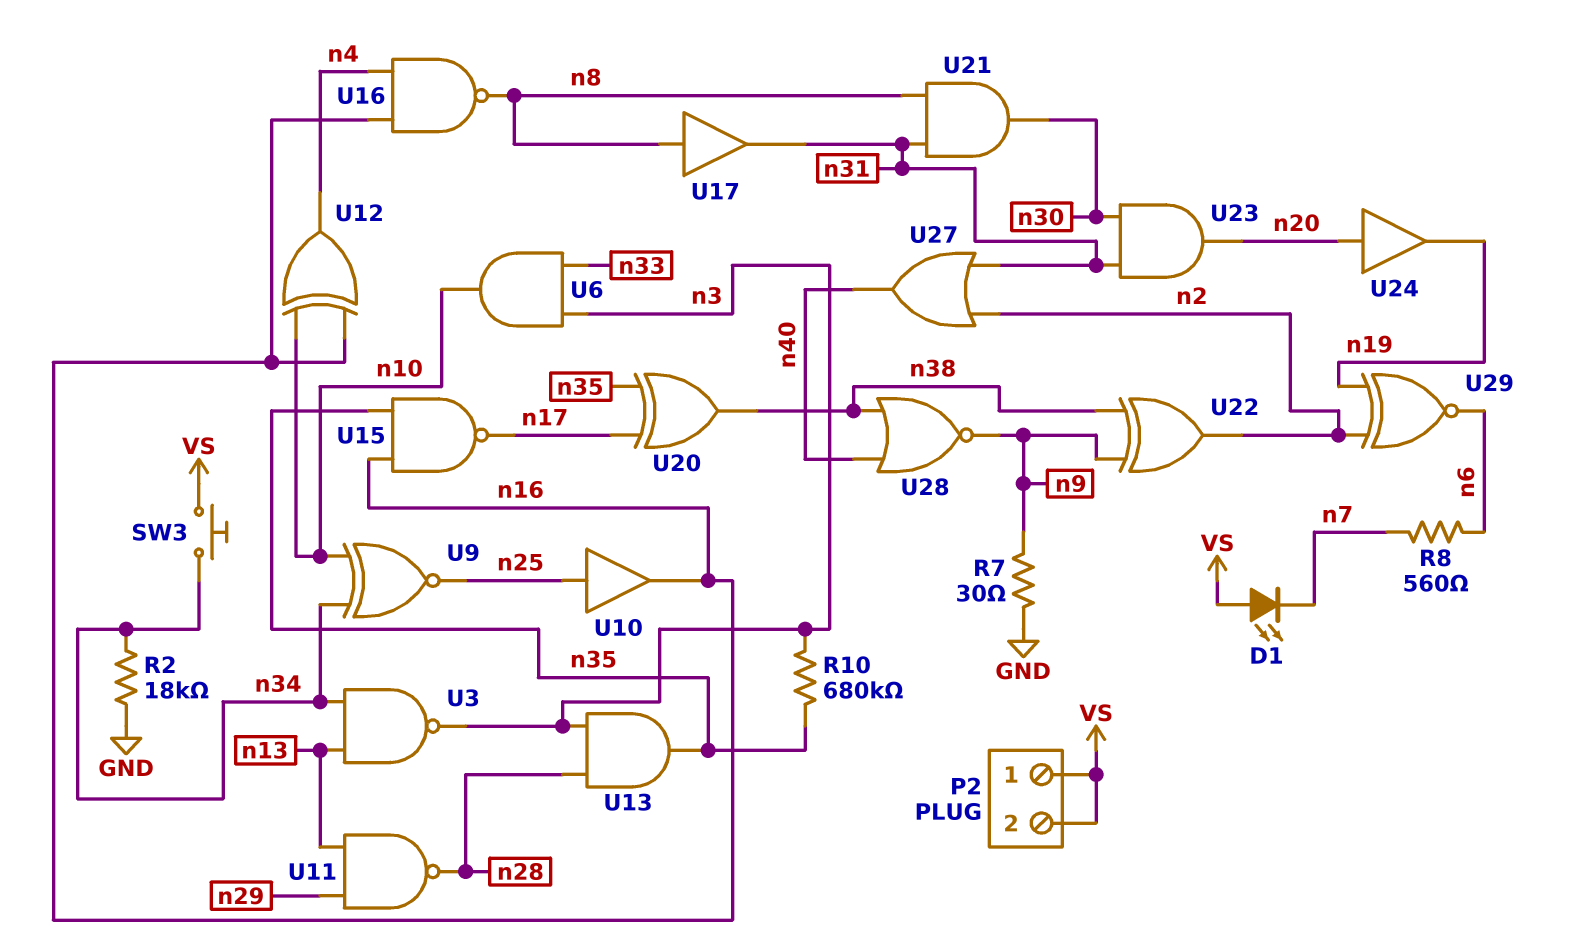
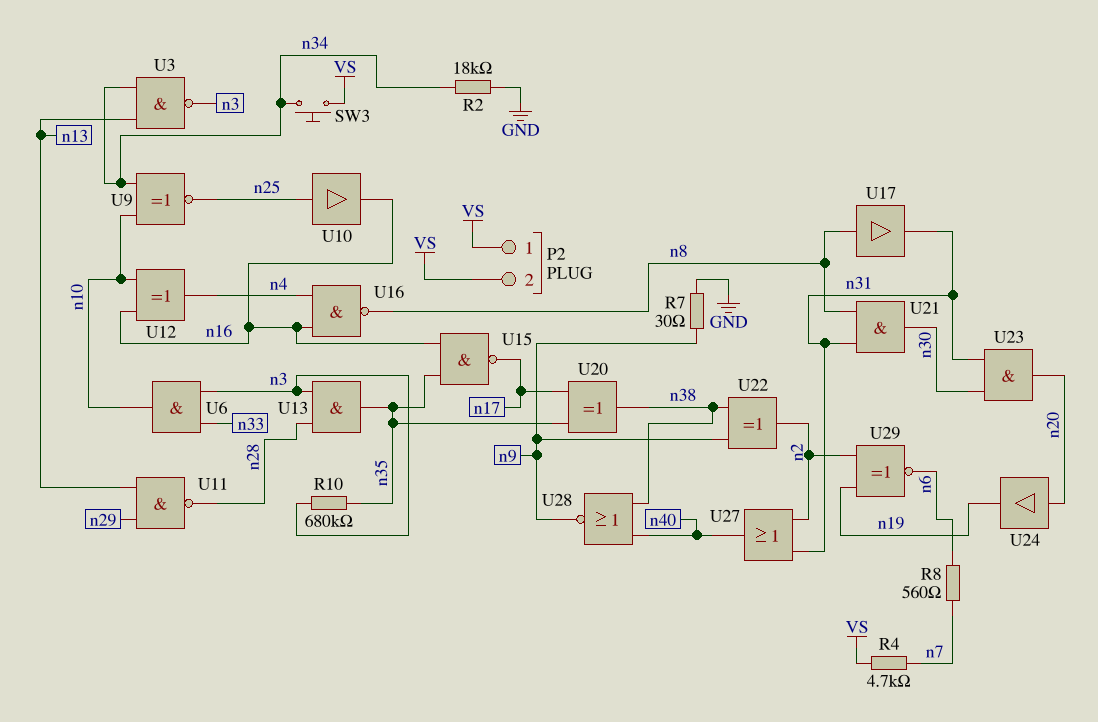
D1: LED (A VS, K n7) -> none
R4: none -> 4.7k (VS, n7)

